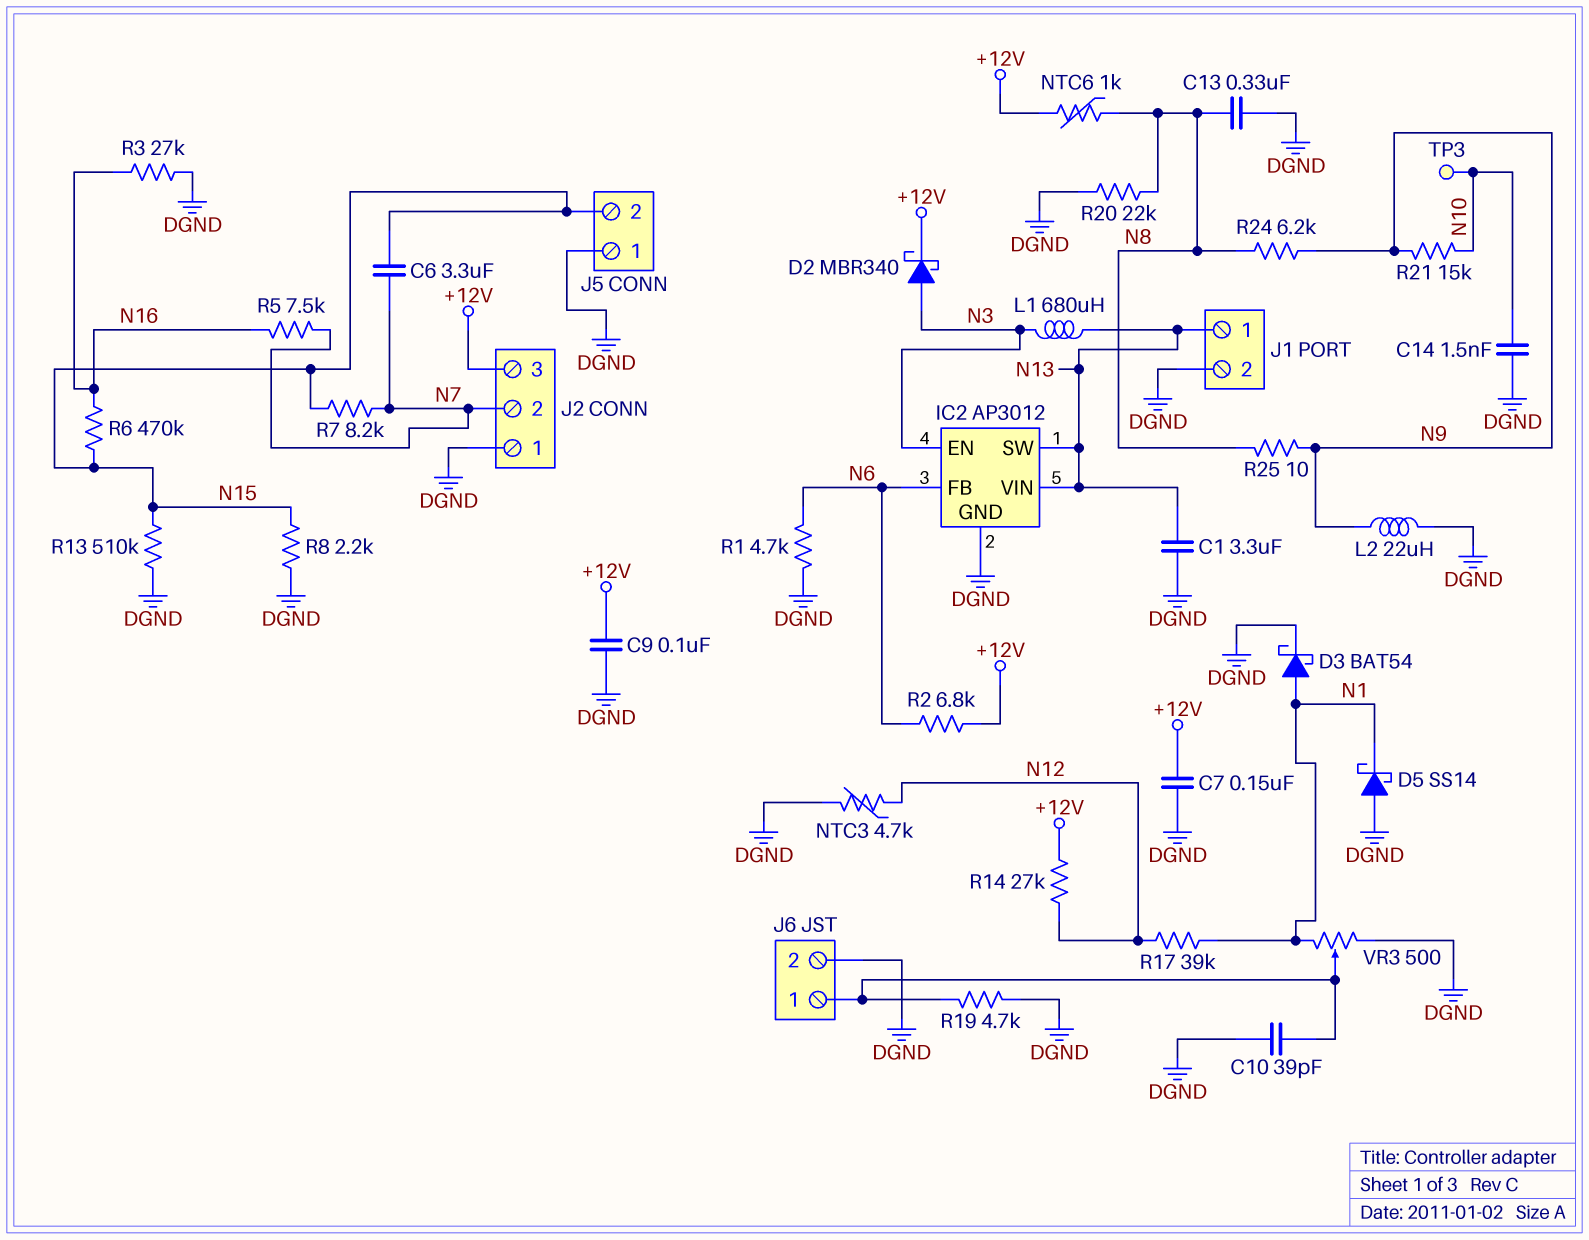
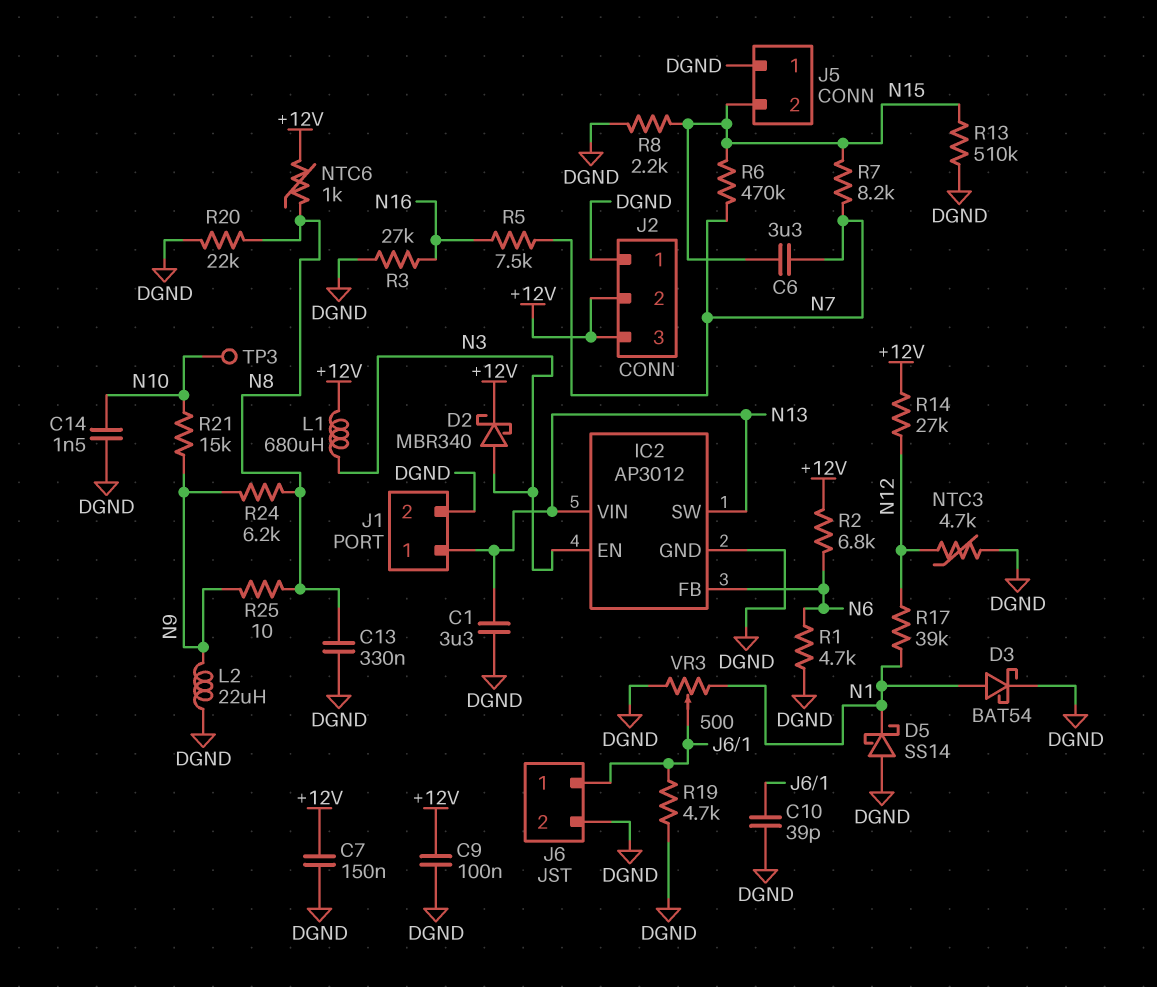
J2 pin 2: N7 -> +12V
L1: 680uH (N3, N13) -> 680uH (+12V, N3)
R6: 470k (N15, N16) -> 470k (N7, N15)

